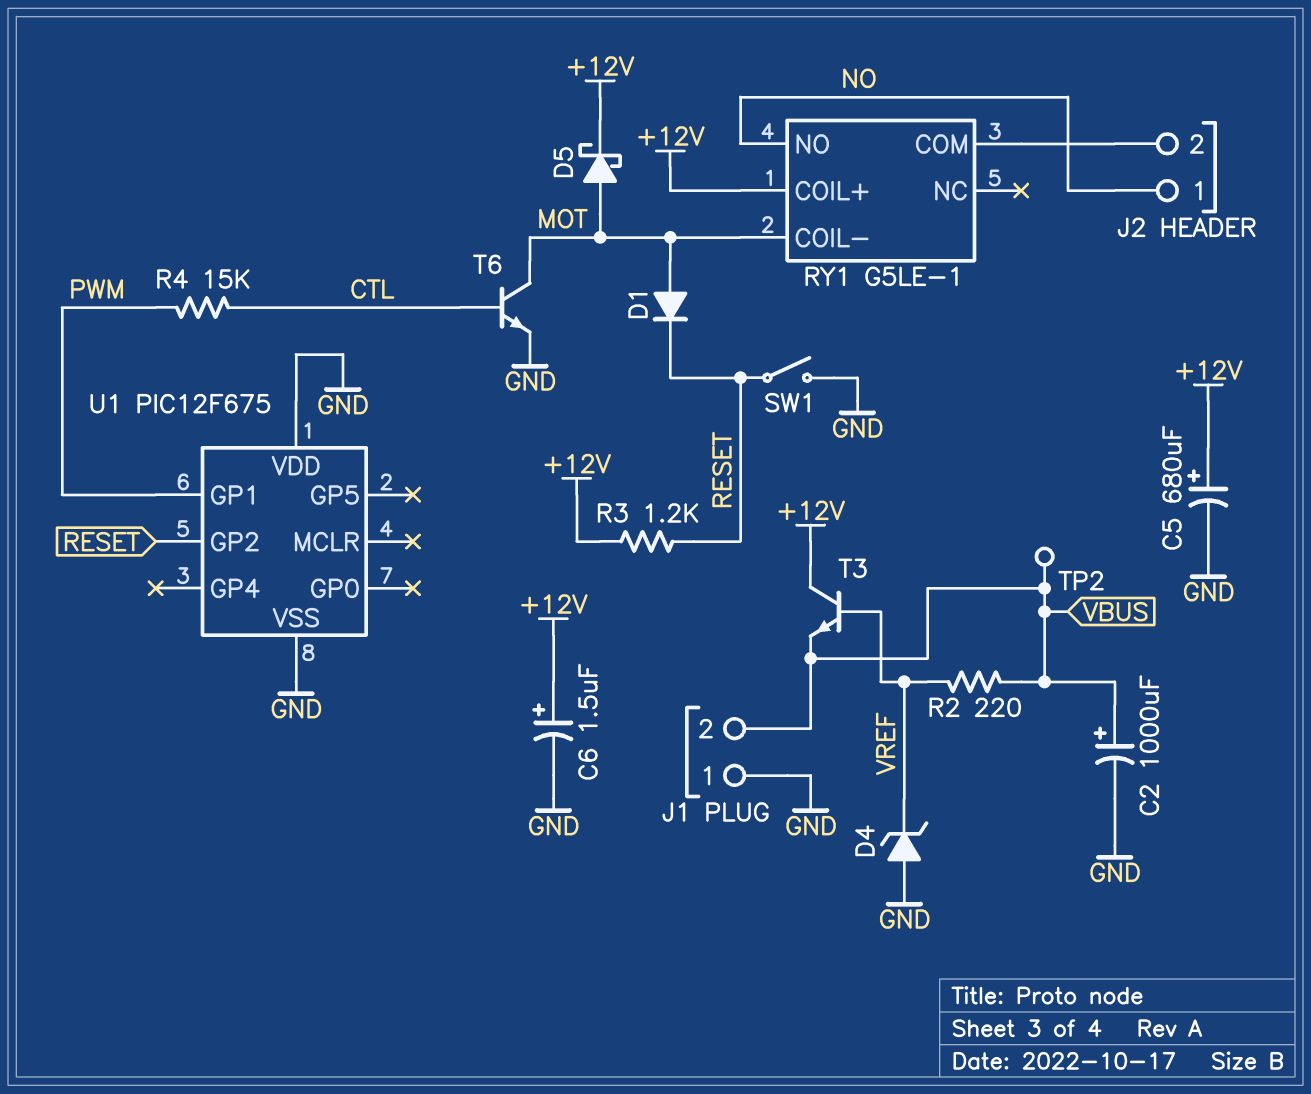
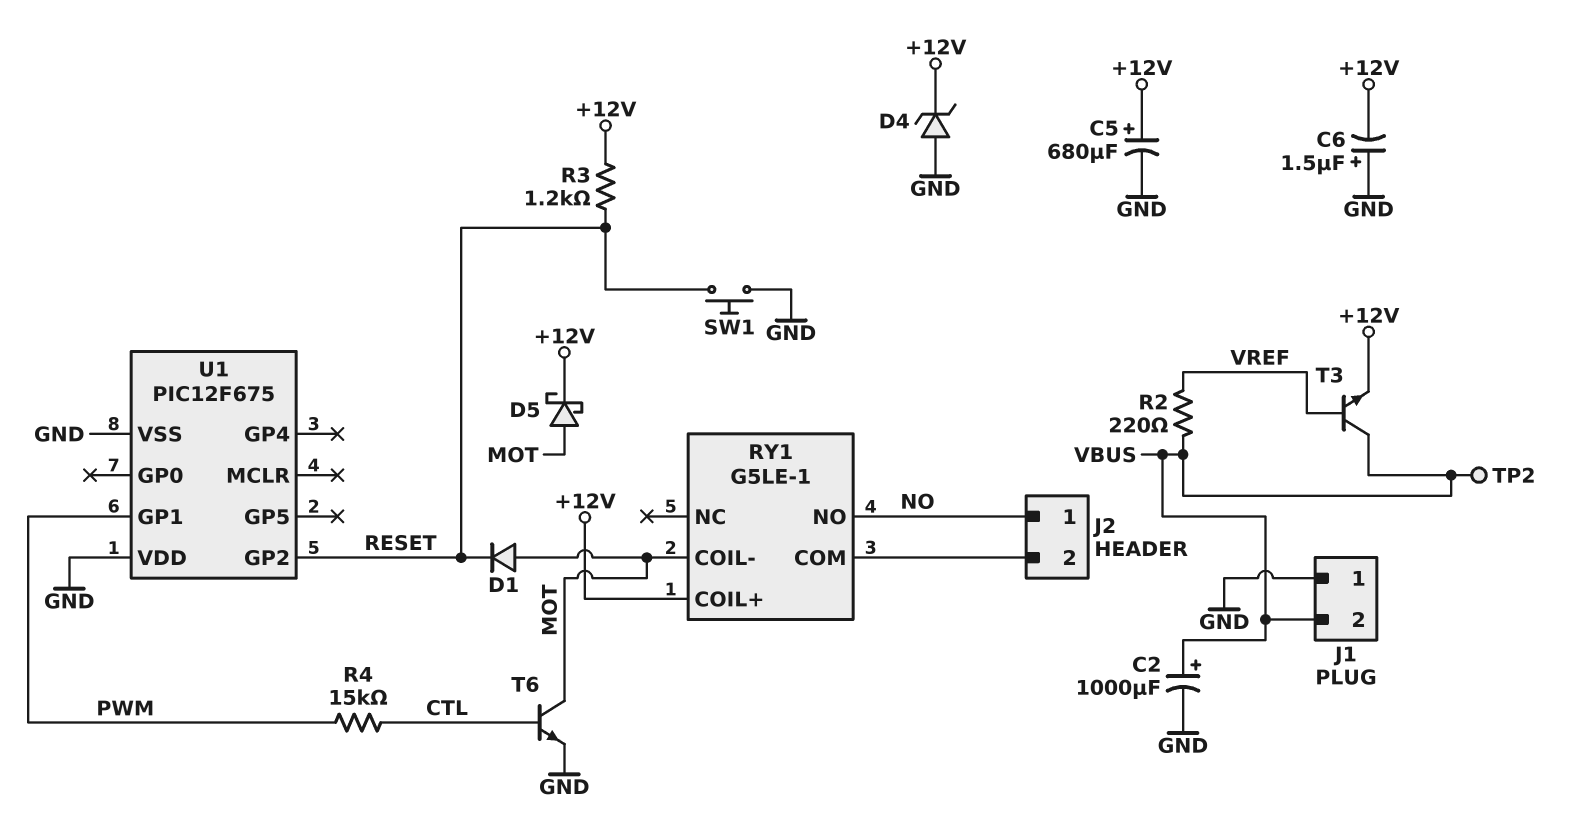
C6: 1.5uF (plus +12V, minus GND) -> 1.5uF (plus GND, minus +12V)
D4: zener (A GND, K VREF) -> zener (A GND, K +12V)
SW1: switch (GND, RESET) -> button (GND, RESET)
T3: NPN (B VREF, C +12V, E VBUS) -> NPN (B VREF, C VBUS, E +12V)

